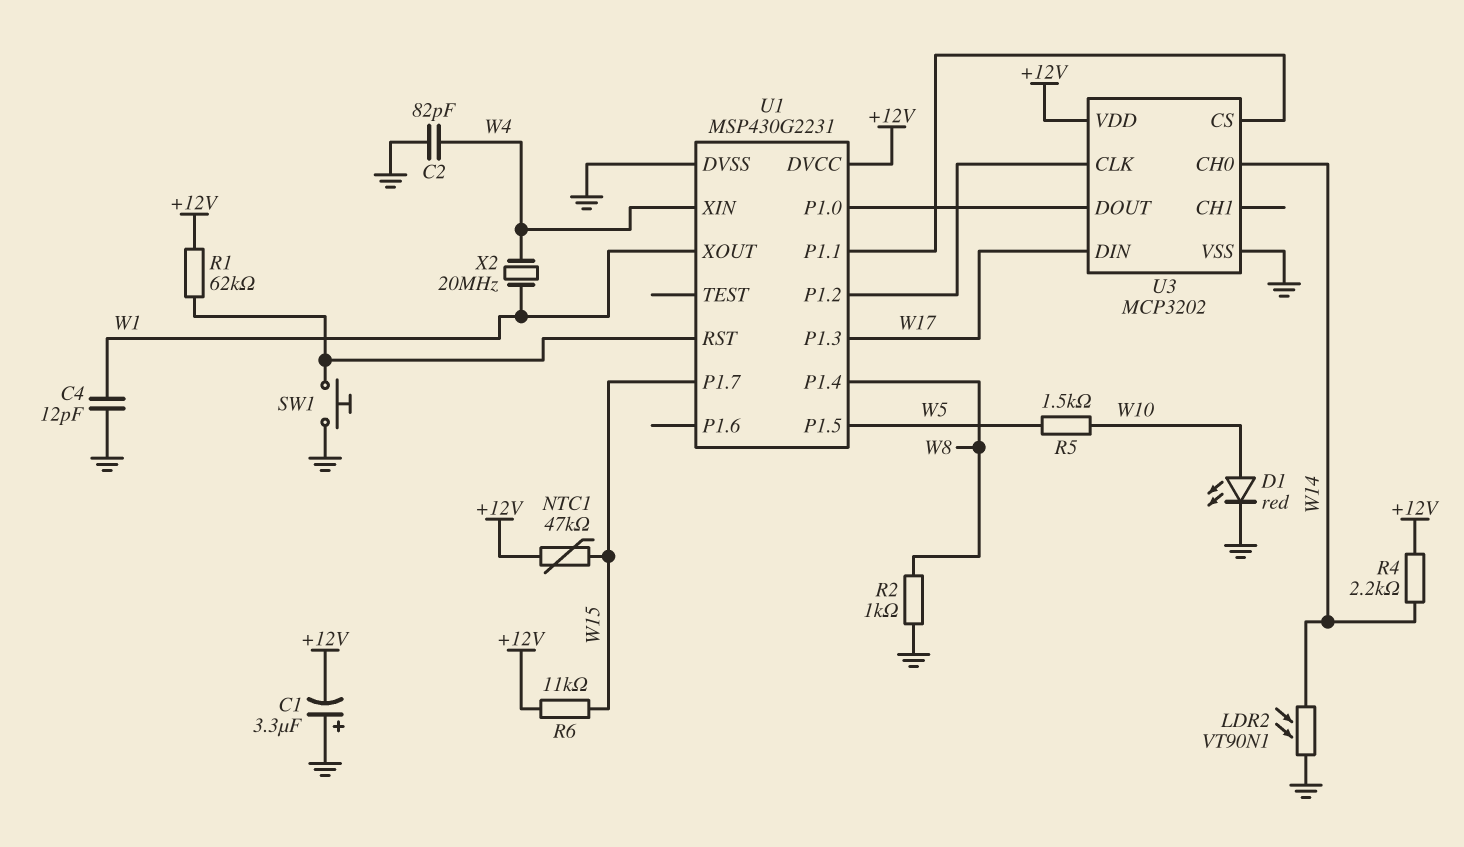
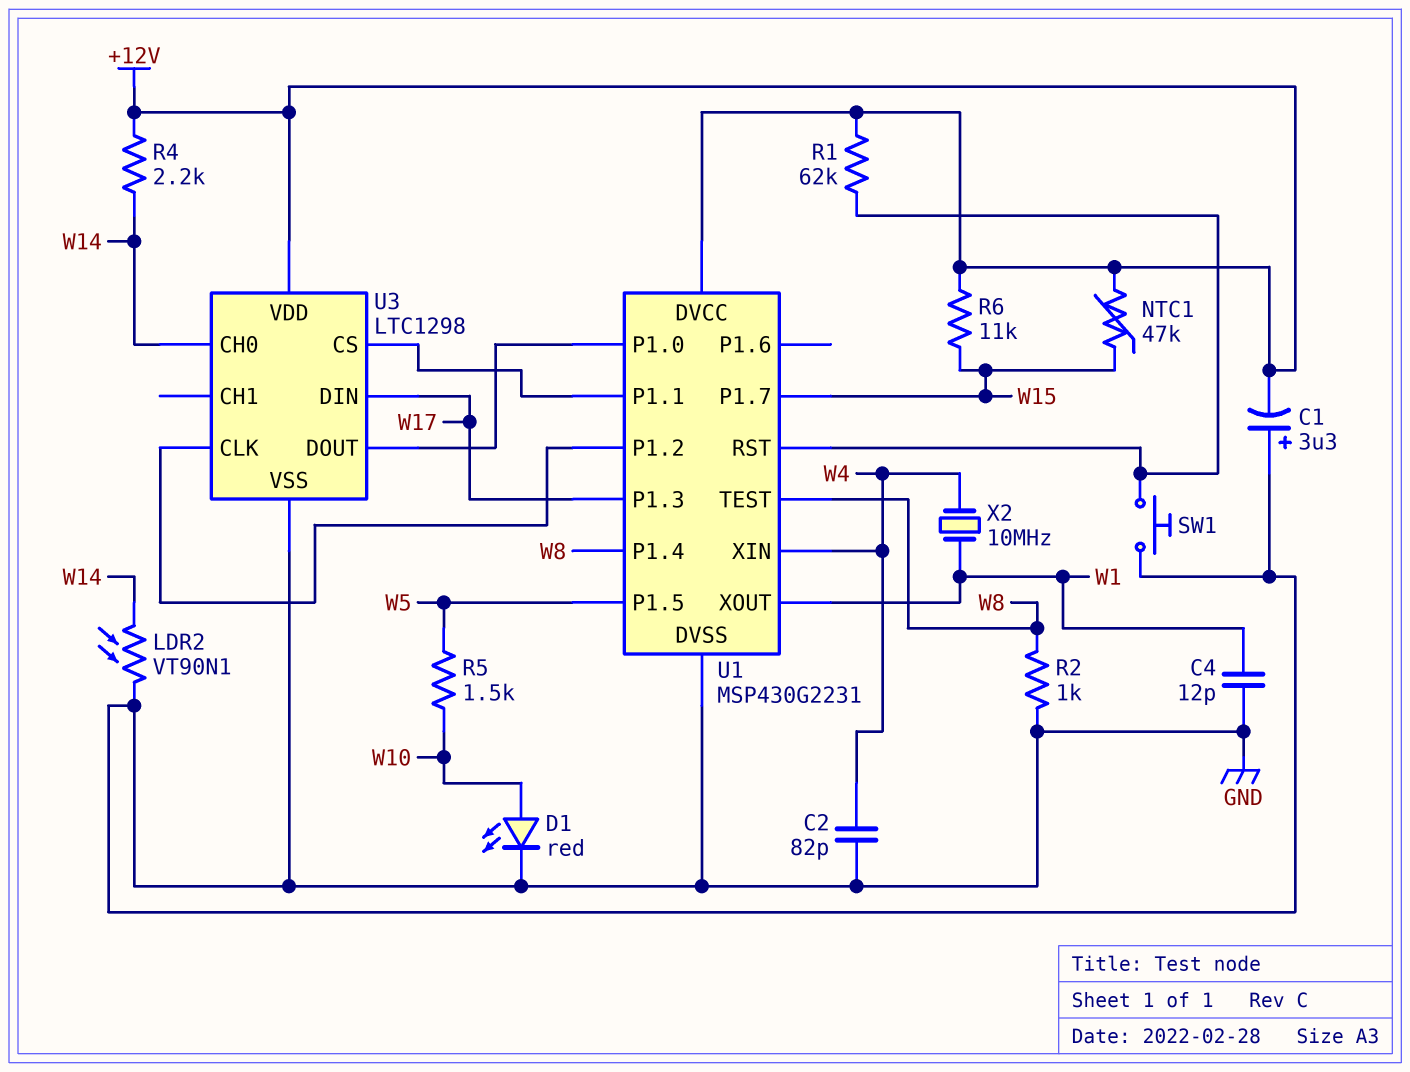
U1 pin TEST: none -> W8
U3: MCP3202 -> LTC1298
X2: 20MHz (W1, W4) -> 10MHz (W1, W4)

